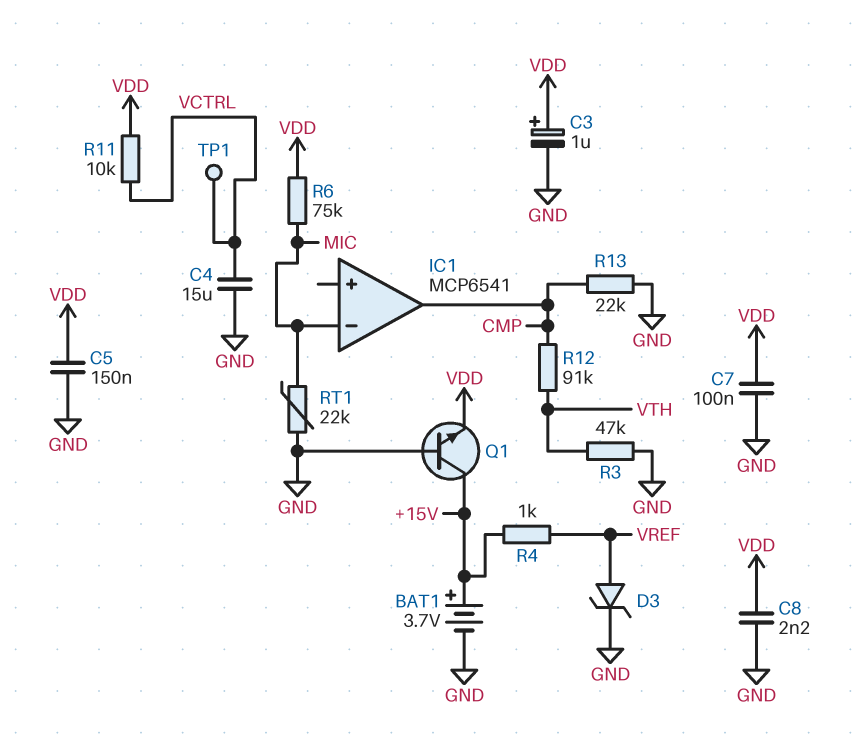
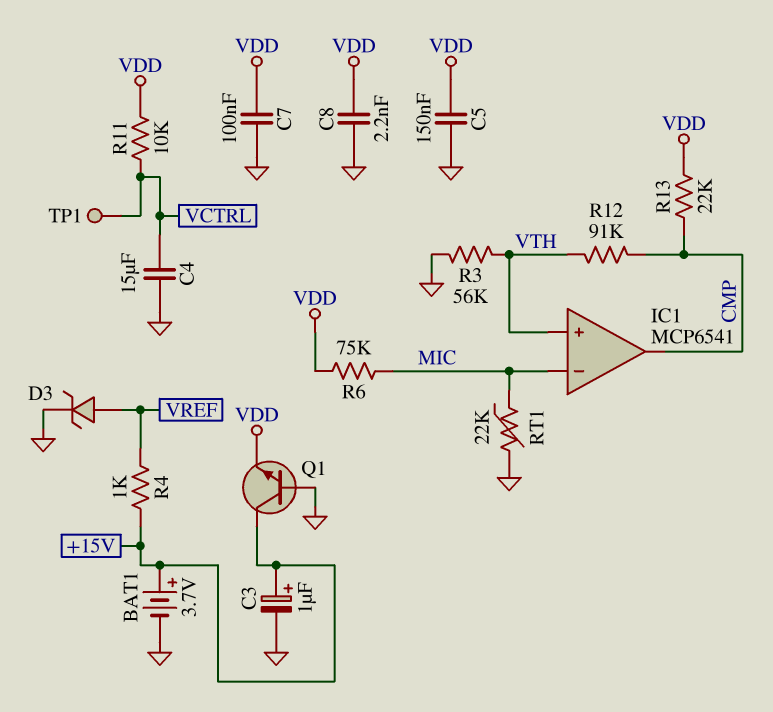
C3: 1uF (plus VDD, minus GND) -> 1uF (plus +15V, minus GND)
IC1 pin in+: none -> VTH
R3: 47k (GND, VTH) -> 56k (GND, VTH)
R13: 22k (CMP, GND) -> 22k (CMP, VDD)

